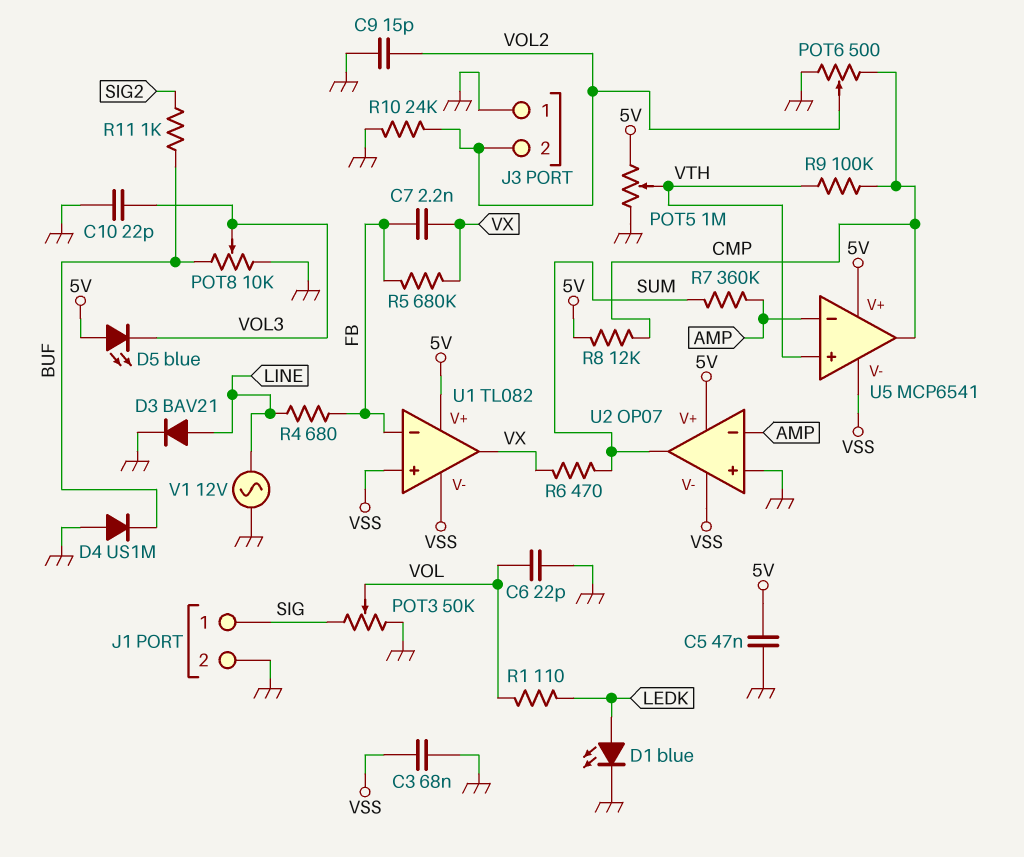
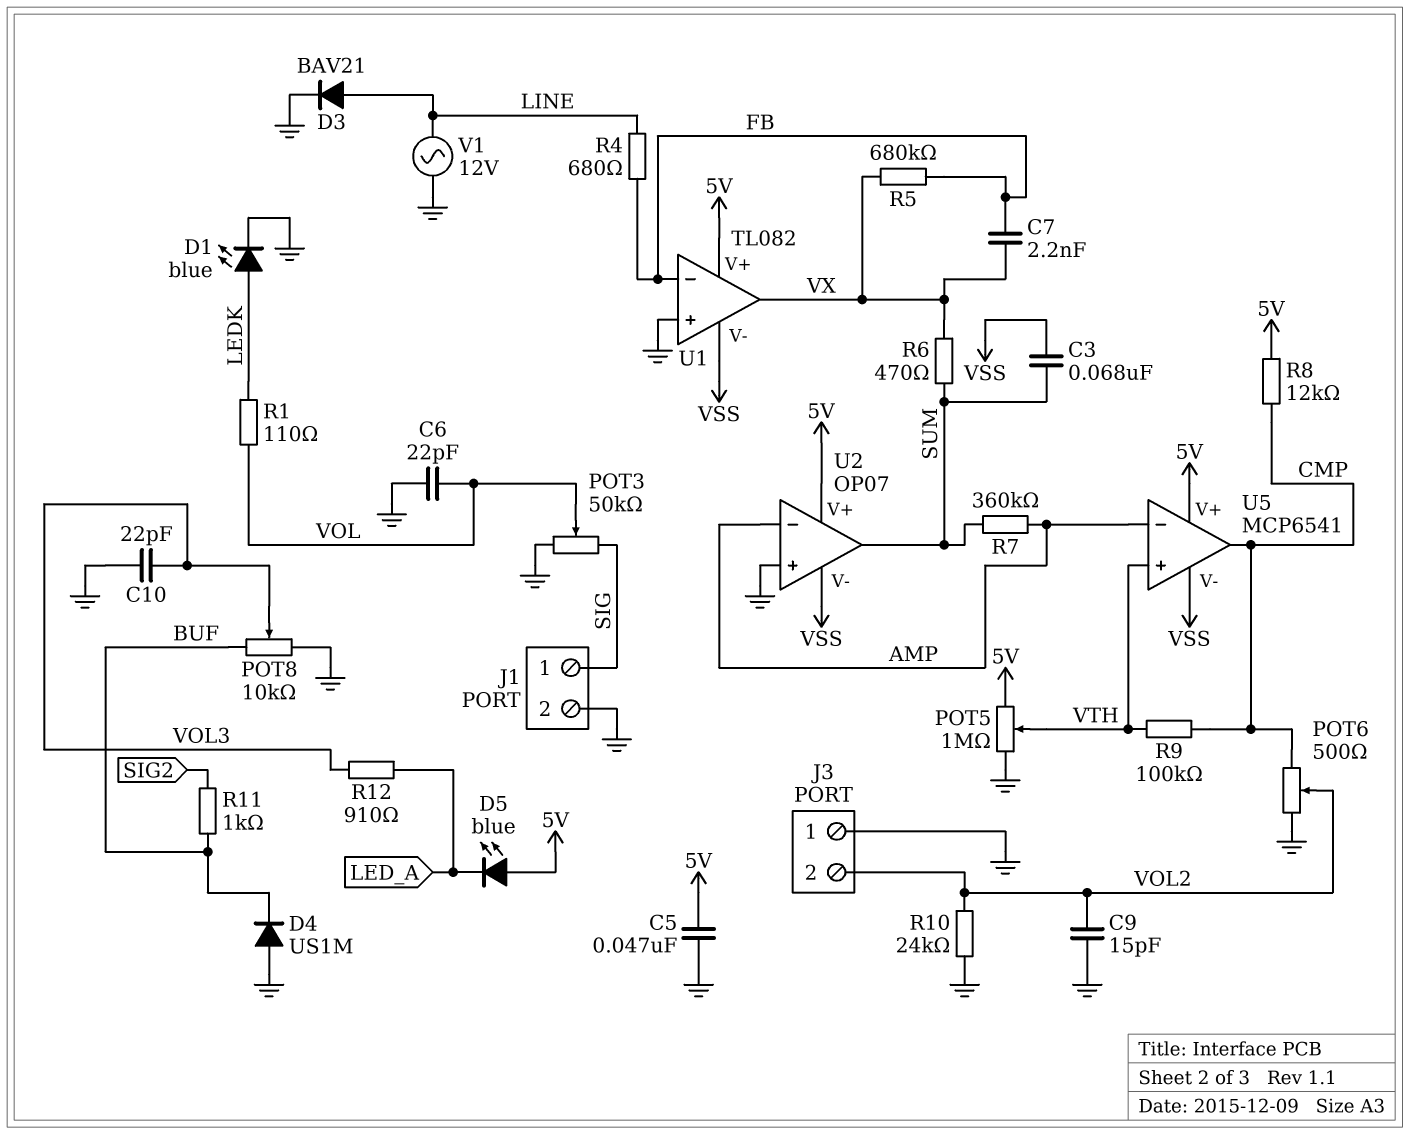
C3: 68nF (GND, VSS) -> 68nF (SUM, VSS)
D5: LED blue (A 5V, K VOL3) -> LED blue (A 5V, K LED_A)
R12: none -> 910 (LED_A, VOL3)
U1 pin in+: VSS -> GND

